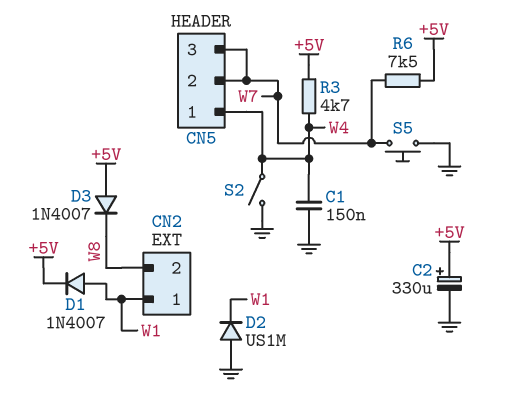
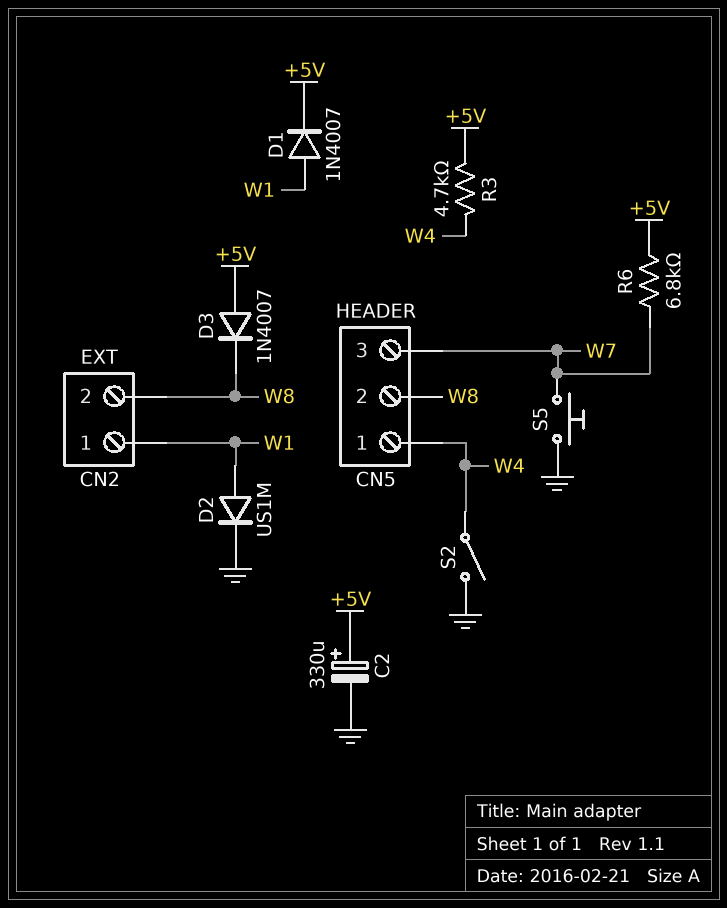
C1: 150nF (GND, W4) -> none
CN5 pin 2: W7 -> W8
D2: diode US1M (A GND, K W1) -> diode US1M (A W1, K GND)
R6: 7.5k (+5V, W7) -> 6.8k (+5V, W7)

